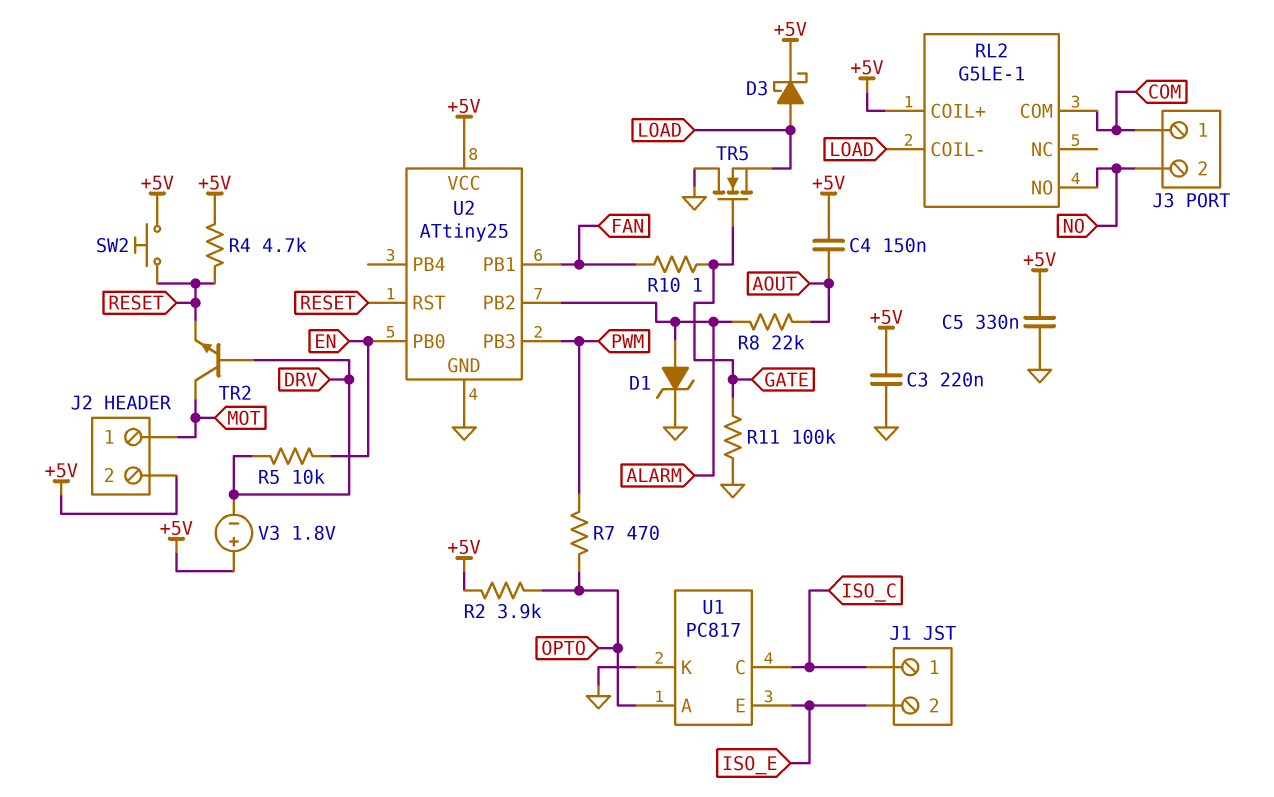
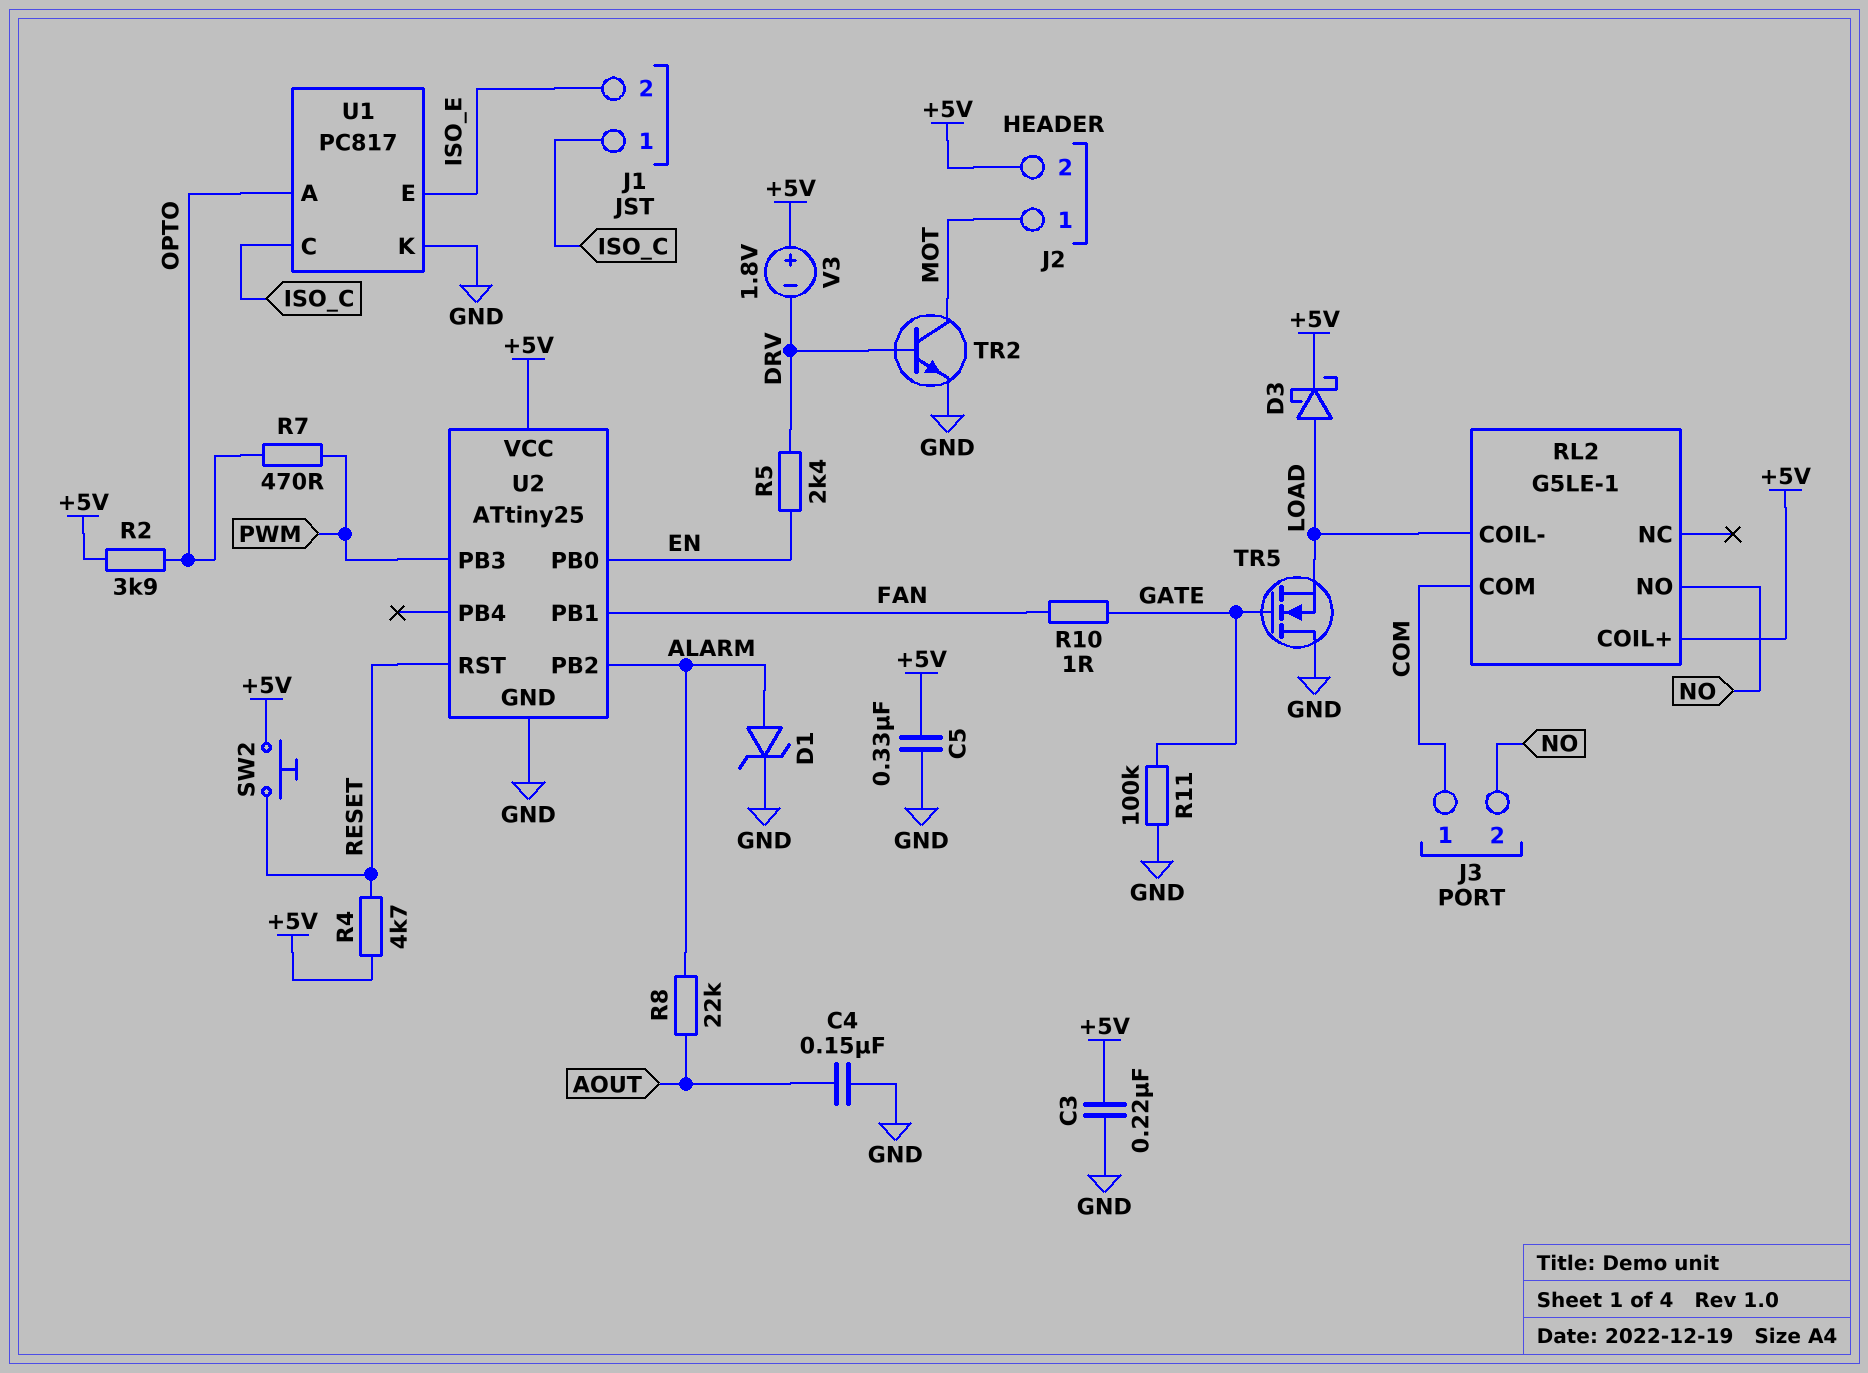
C4: 150nF (+5V, AOUT) -> 150nF (AOUT, GND)
R5: 10k (DRV, EN) -> 2.4k (DRV, EN)
TR2: NPN (B DRV, C MOT, E RESET) -> NPN (B DRV, C MOT, E GND)

